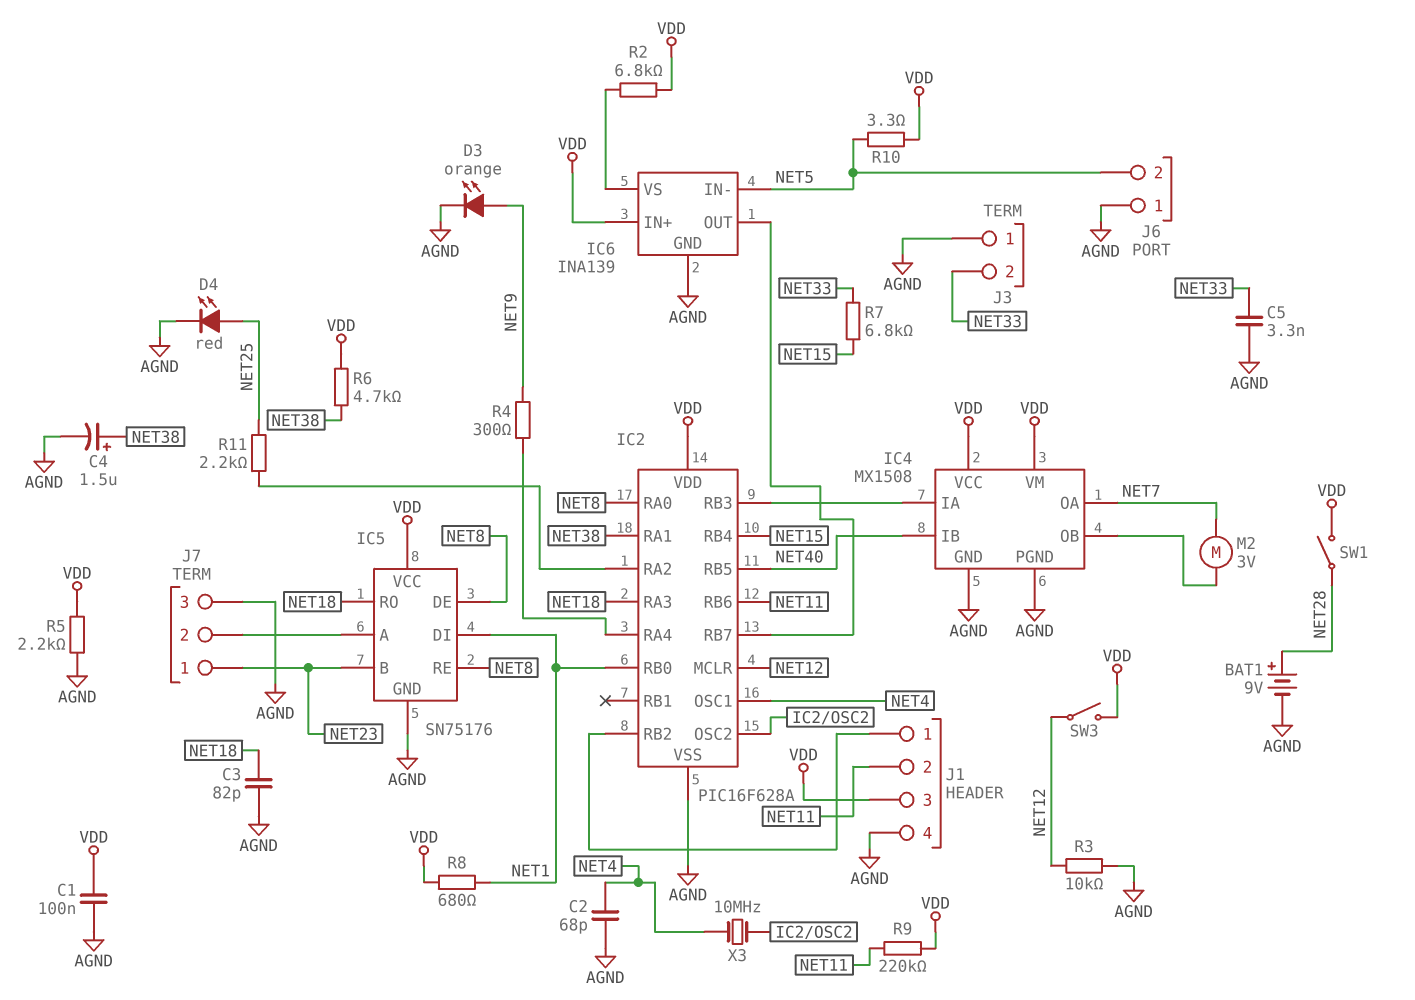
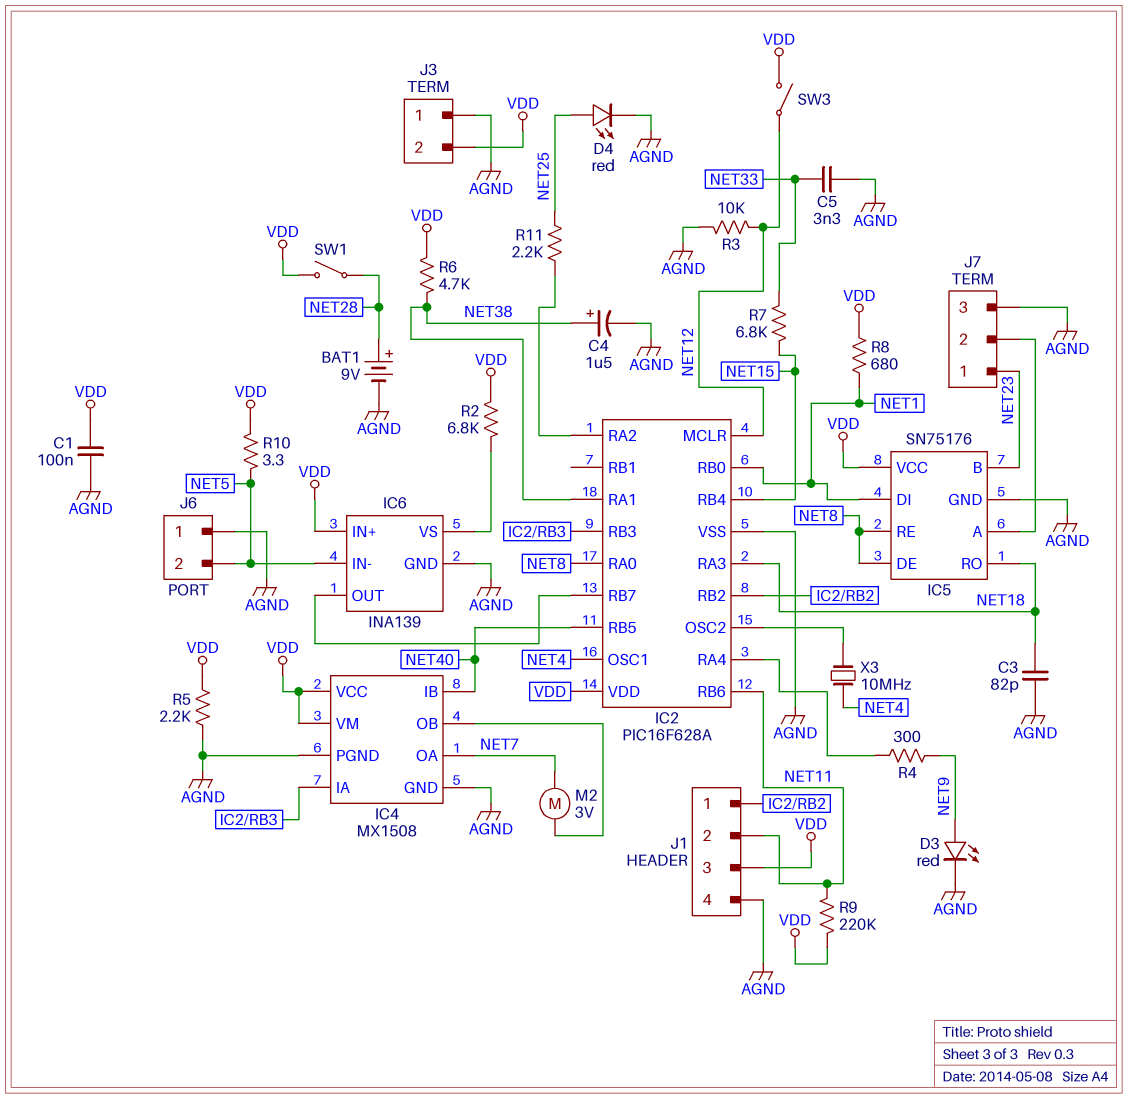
C2: 68pF (AGND, NET4) -> none
D3: LED orange (A NET9, K AGND) -> LED red (A NET9, K AGND)
J3 pin 2: NET33 -> VDD

